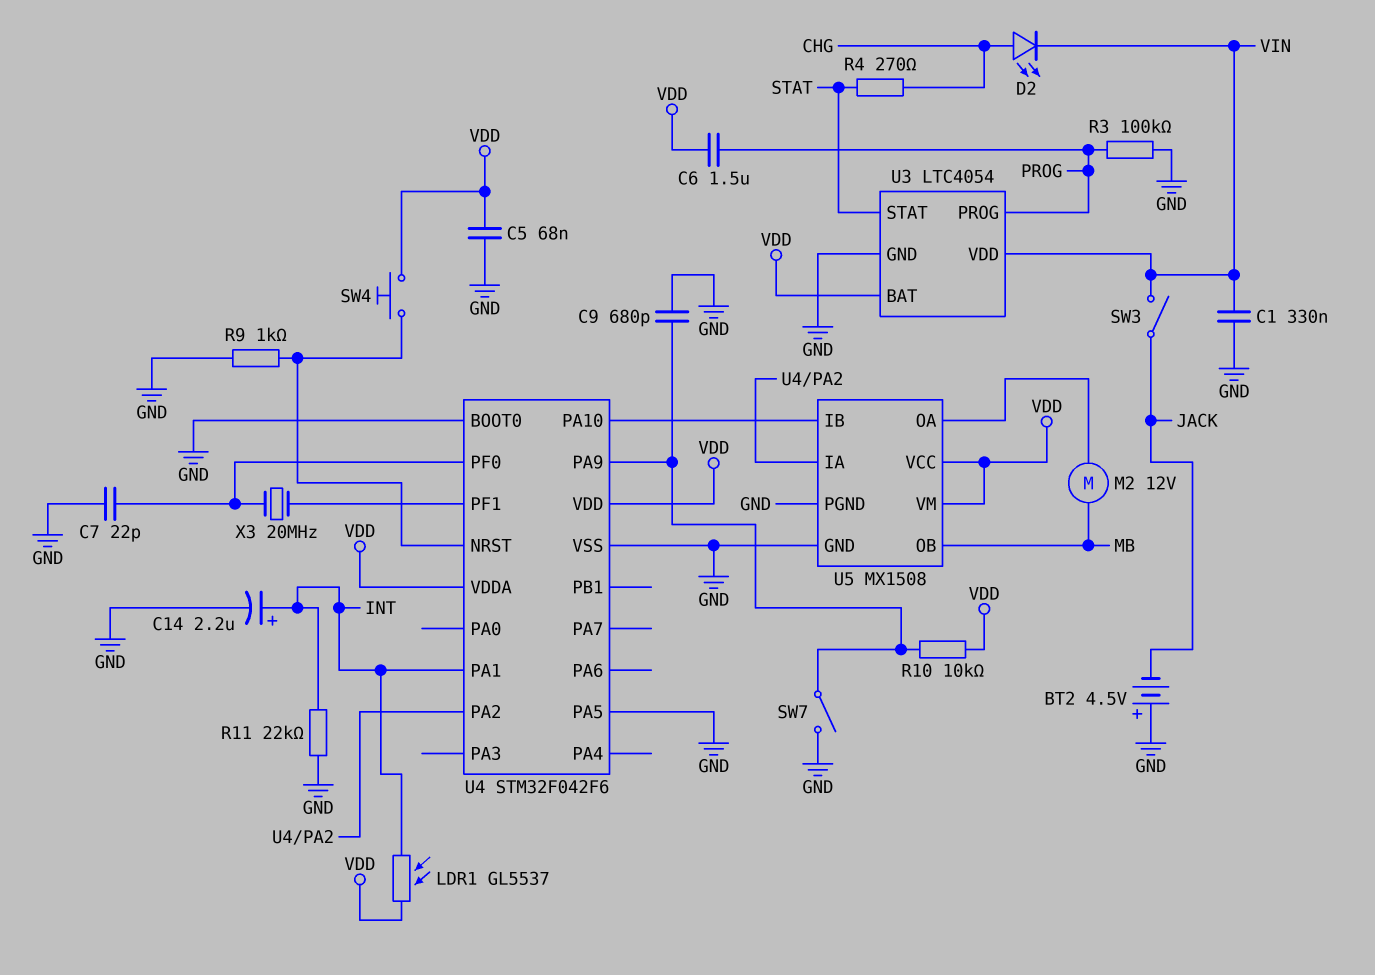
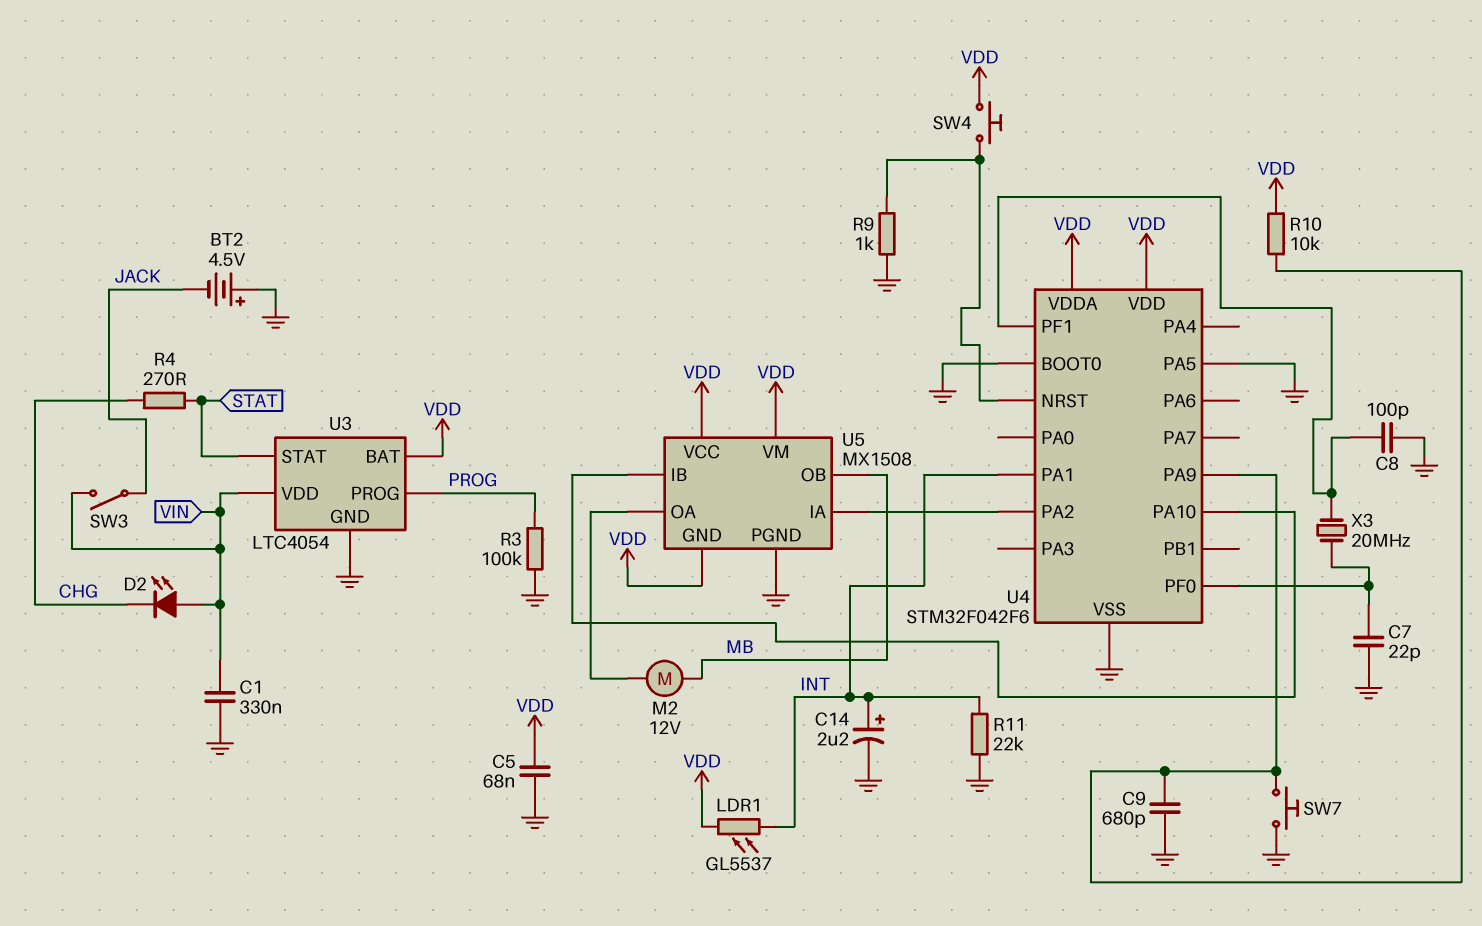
C6: 1.5uF (PROG, VDD) -> none
C8: none -> 100pF (GND, U4/PF1)
D2: LED (A CHG, K VIN) -> LED (A VIN, K CHG)
SW7: switch (GND, U4/PA9) -> button (GND, U4/PA9)
U5 pin GND: GND -> VDD

